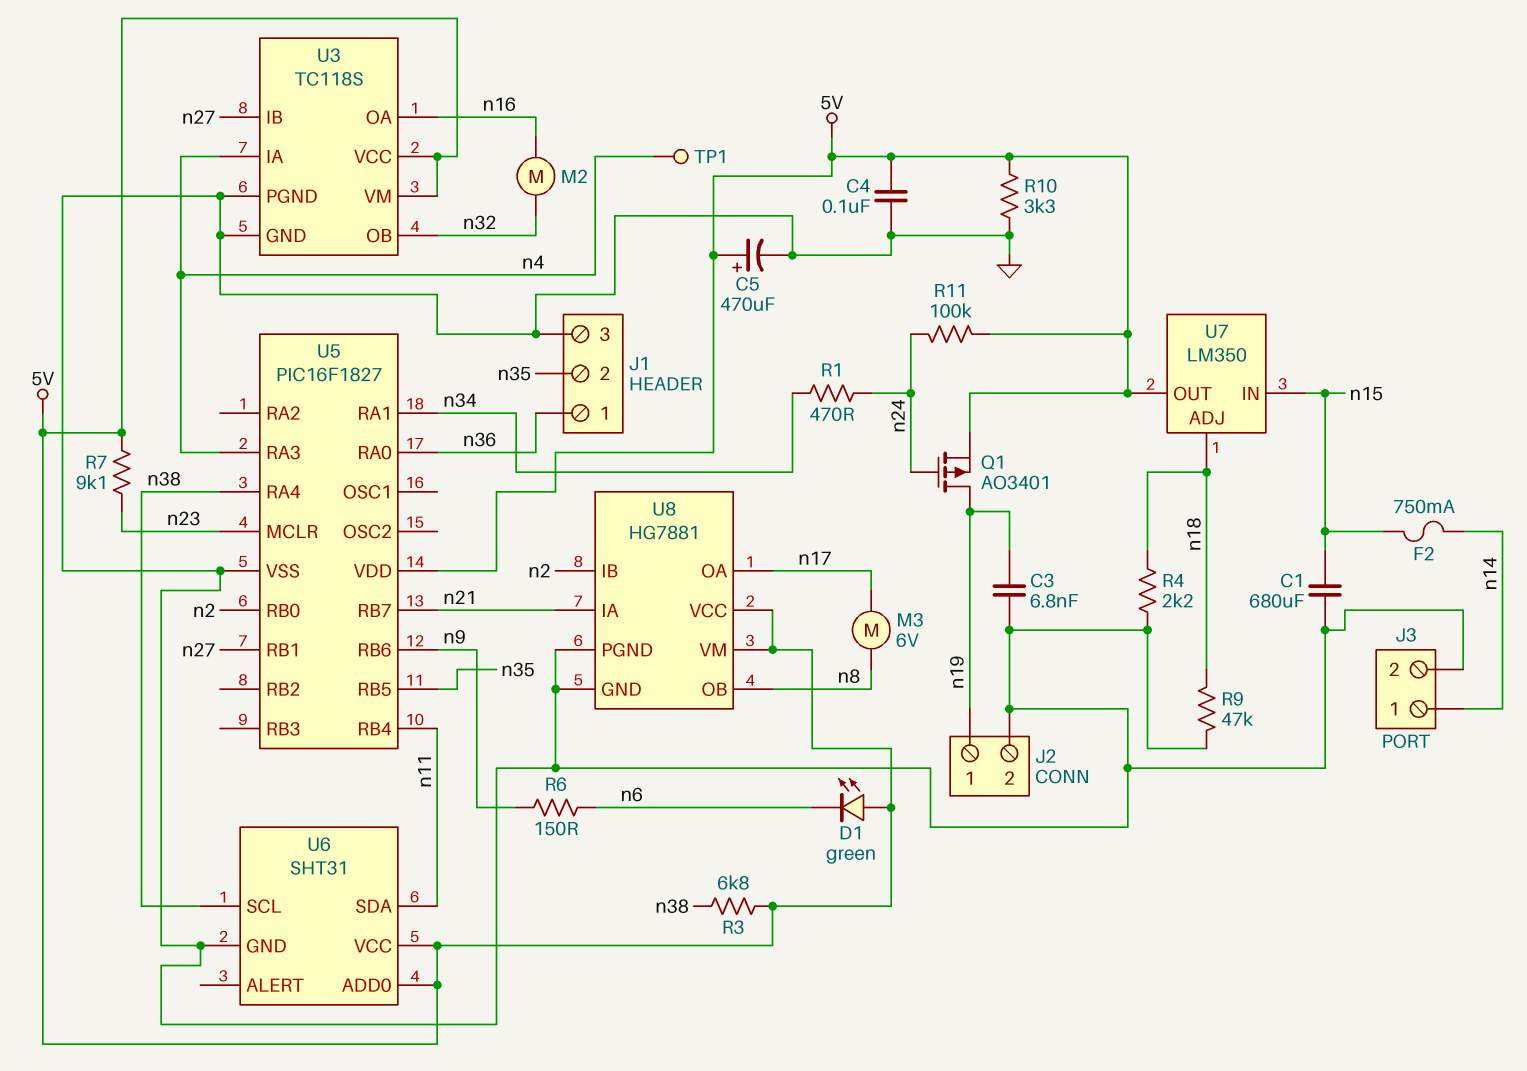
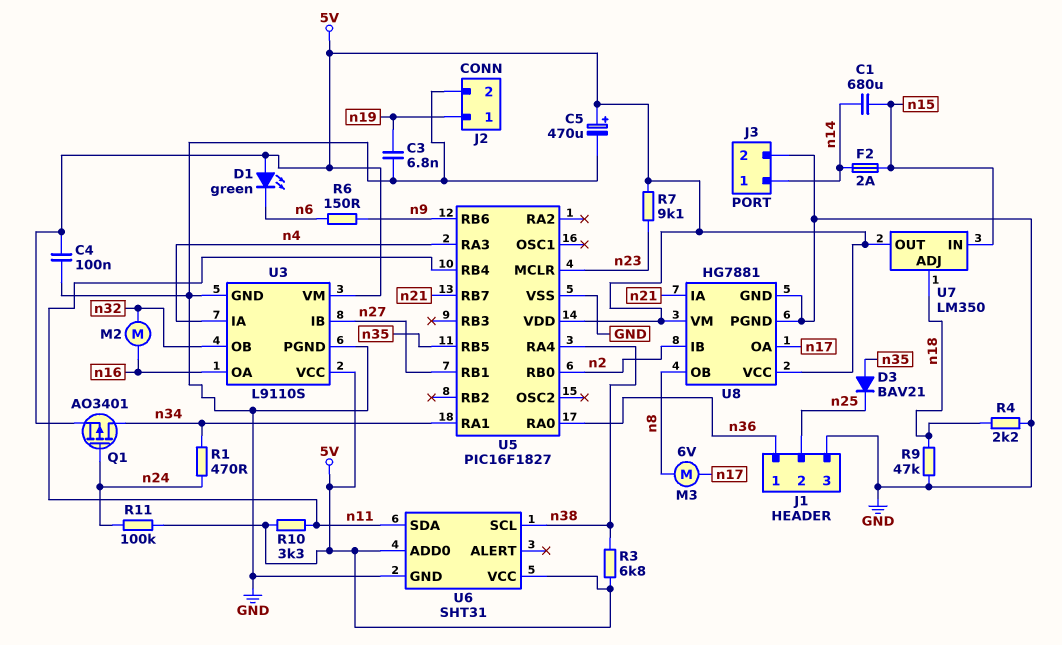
C1: 680uF (GND, n15) -> 680uF (n14, n15)
D3: none -> diode BAV21 (A n35, K n25)
F2: 750mA (n14, n15) -> 2A (n14, n15)
J1 pin 2: n35 -> n25
Q1: PMOS AO3401 (G n24, D n19, S 5V) -> PMOS AO3401 (G n24, D n34, S 5V)
R10: 3.3k (5V, GND) -> 3.3k (5V, n11)
TP1: test point (n4) -> none
U3: TC118S -> L9110S

